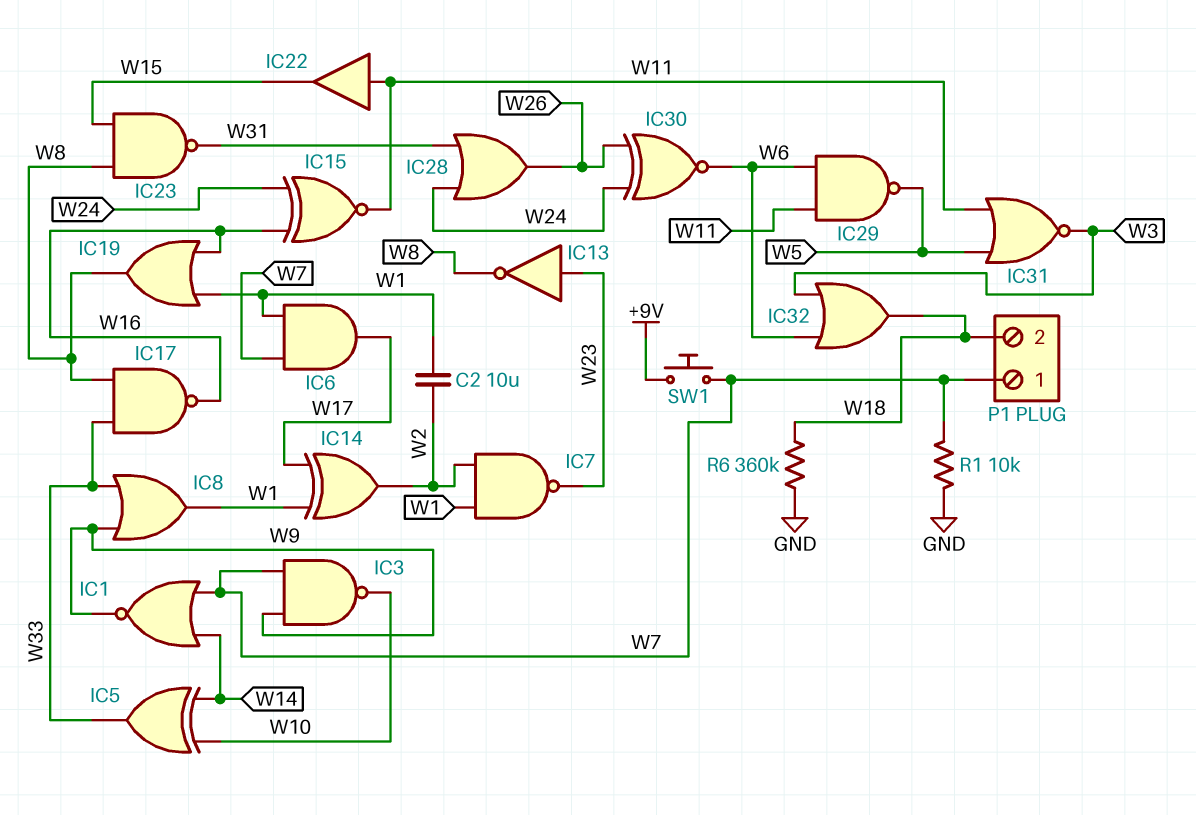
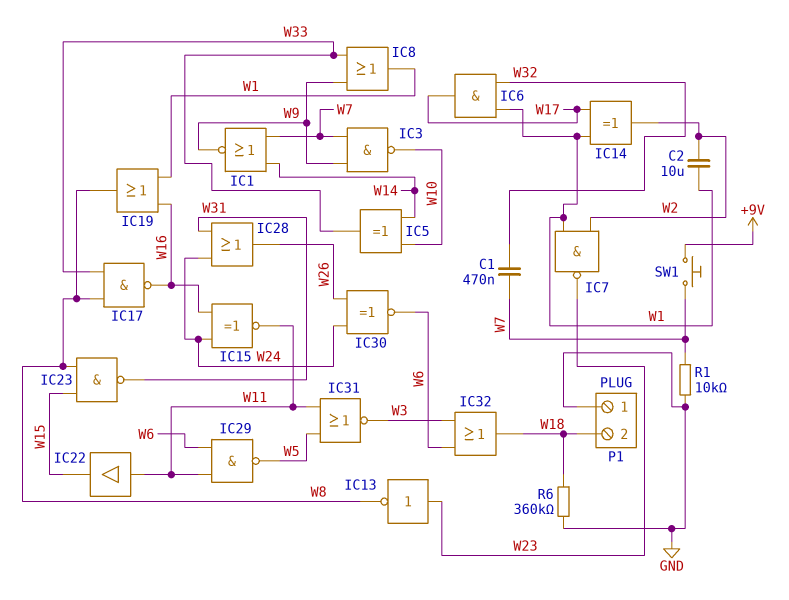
C1: none -> 470nF (W7, W32)
IC6: AND (in W1, in W7, out W17) -> AND (in W1, in W32, out W17)
P1 pin 1: W7 -> GND

